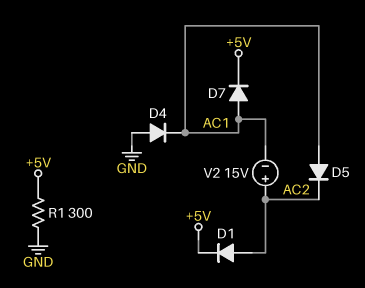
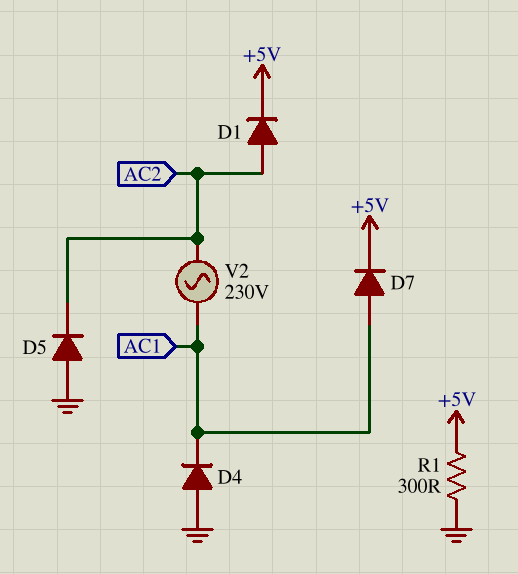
D5: diode (A AC1, K AC2) -> diode (A GND, K AC2)
V2: 15V (plus AC2, minus AC1) -> AC 230V (AC1, AC2)

